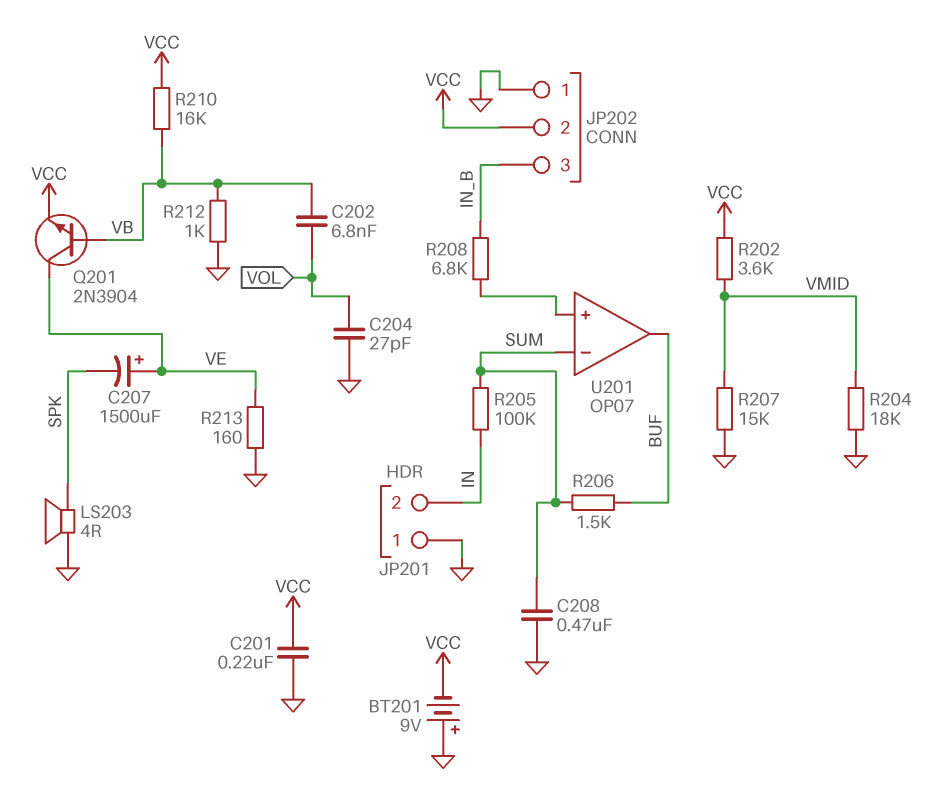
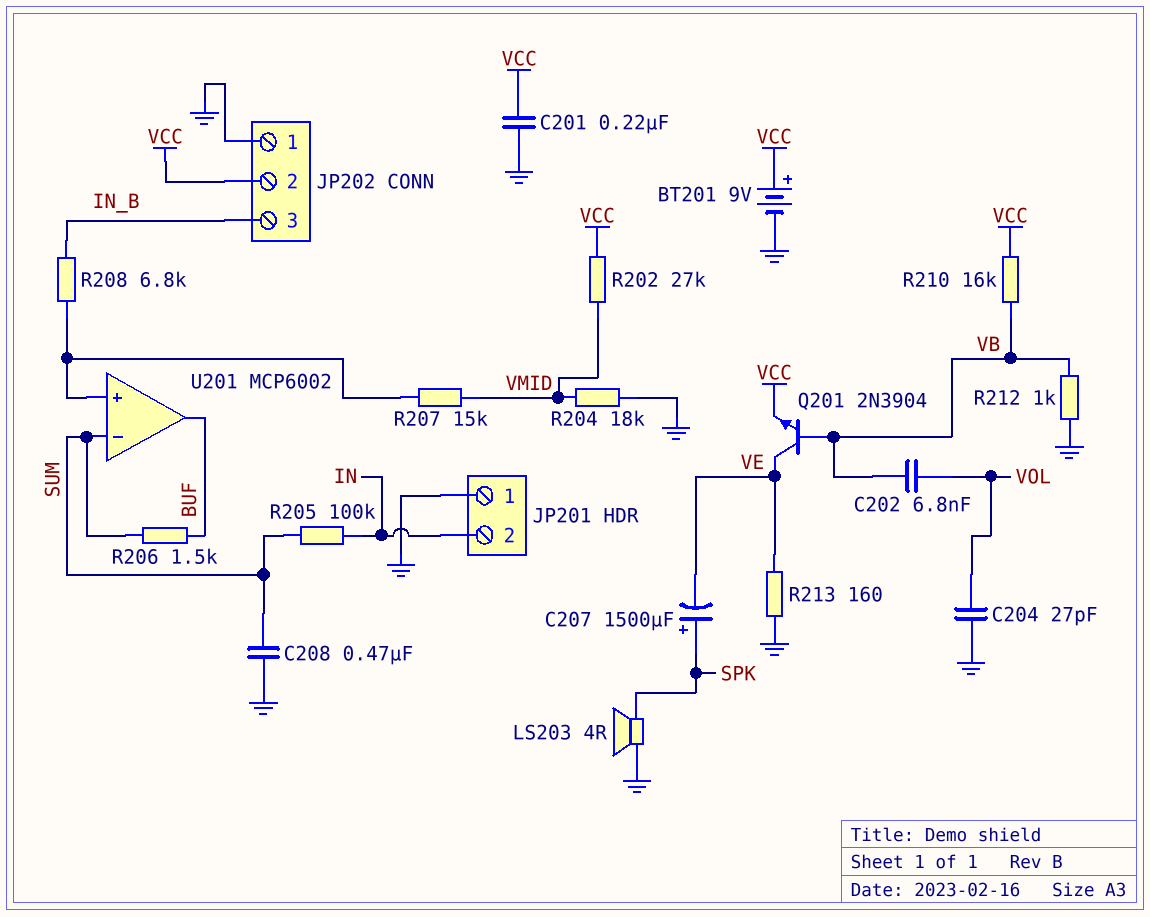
BT201: 9V (plus GND, minus VCC) -> 9V (plus VCC, minus GND)
C207: 1500uF (plus VE, minus SPK) -> 1500uF (plus SPK, minus VE)
R202: 3.6k (VCC, VMID) -> 27k (VCC, VMID)
R207: 15k (GND, VMID) -> 15k (U201/in+, VMID)
U201: OP07 -> MCP6002

